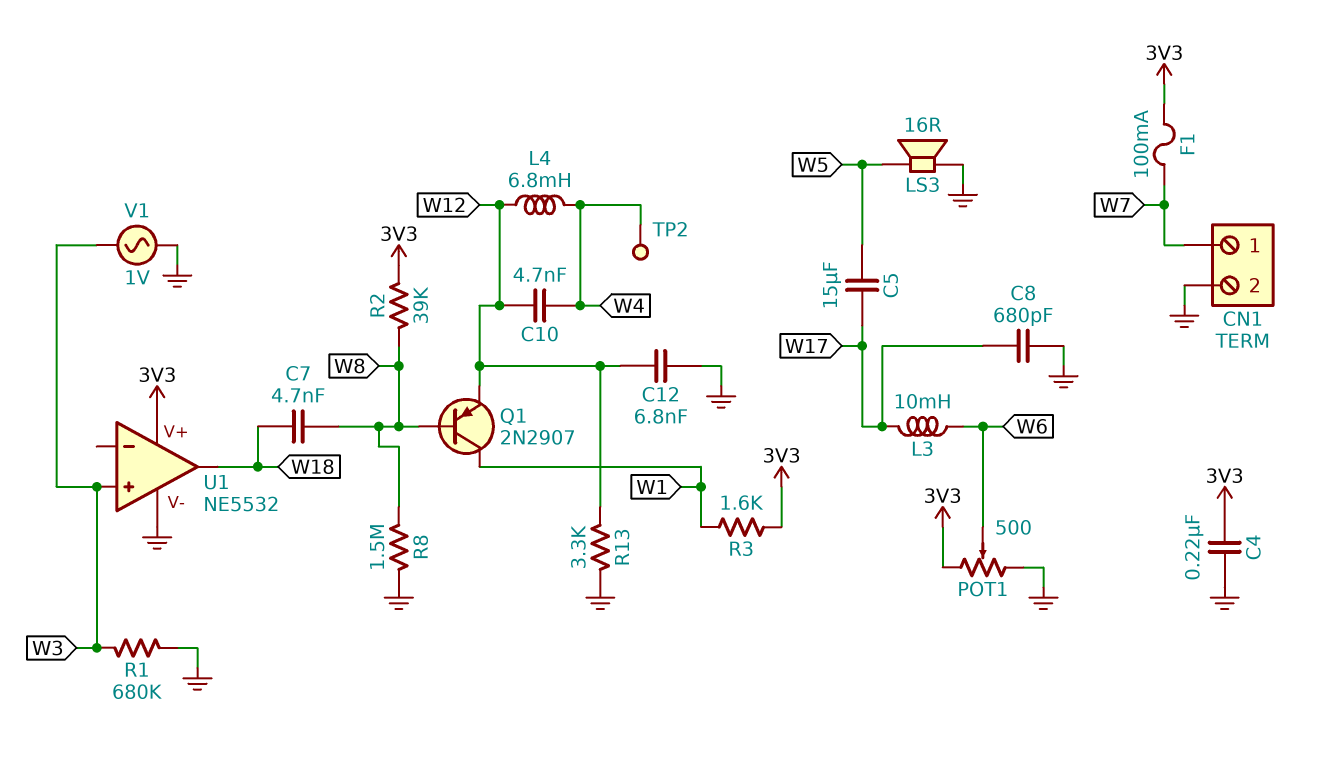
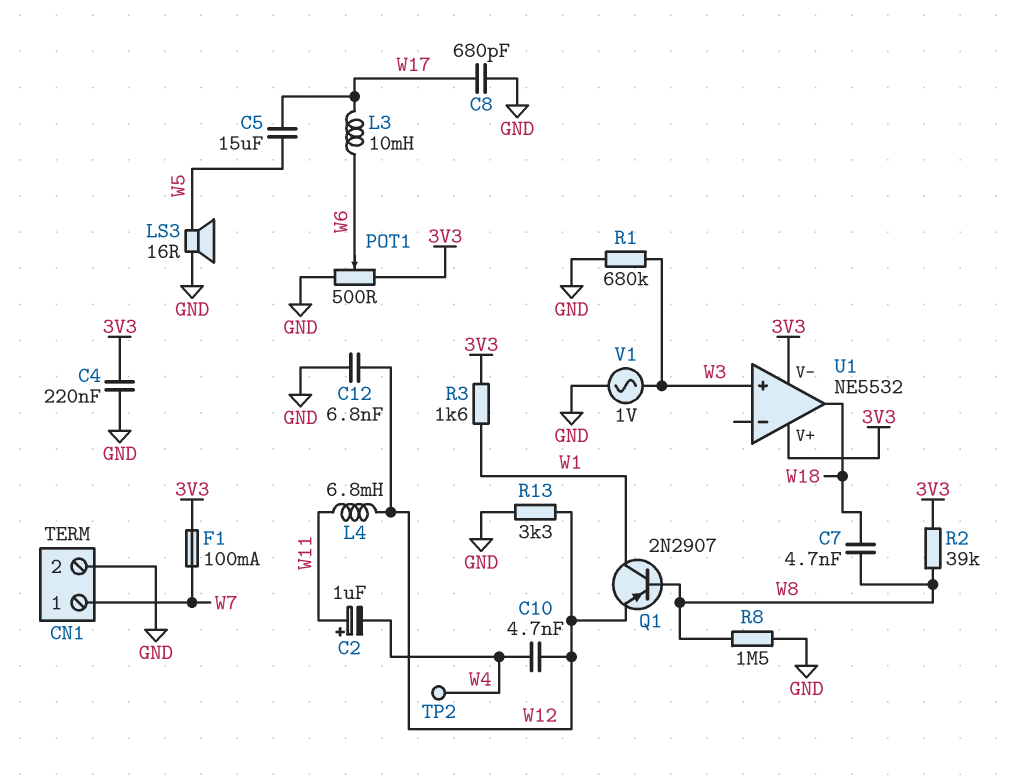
C2: none -> 1uF (plus W11, minus W4)
L4: 6.8mH (W4, W12) -> 6.8mH (W11, W12)
U1 pin V-: GND -> 3V3

